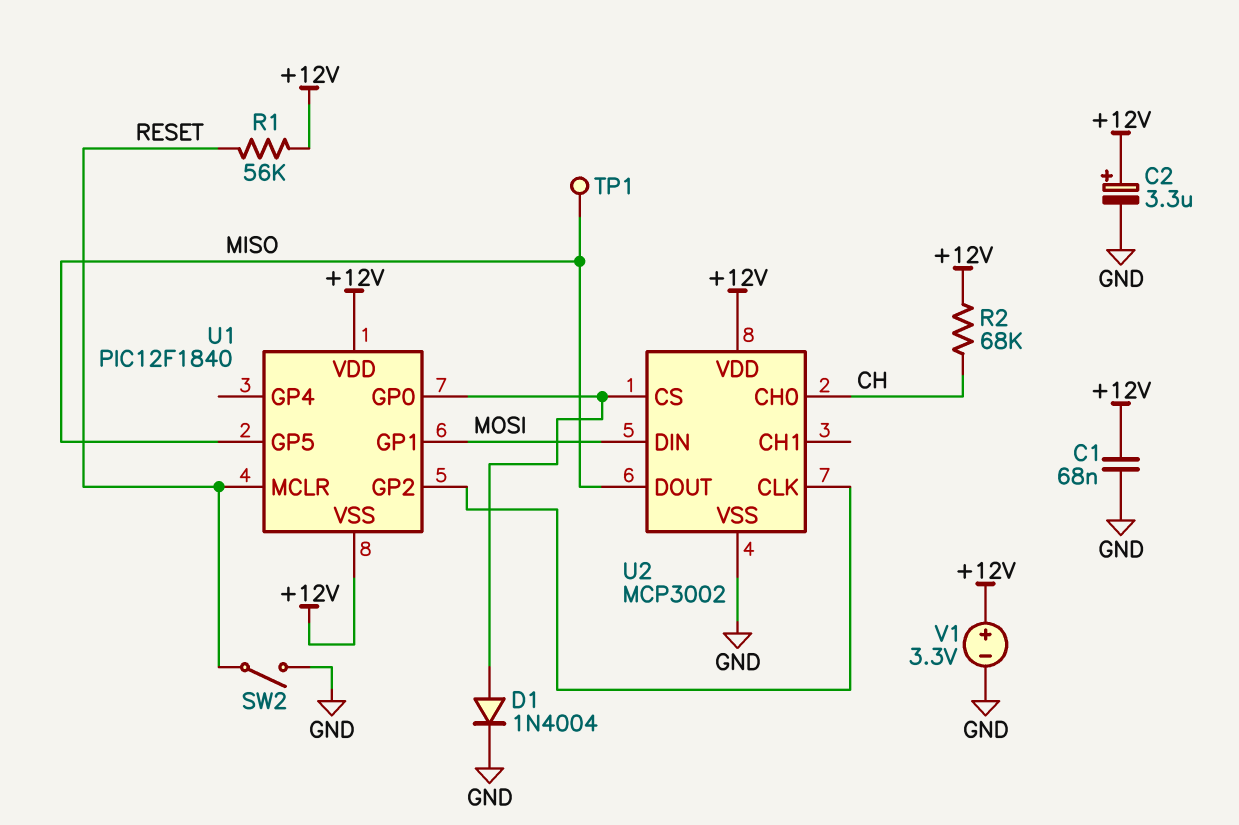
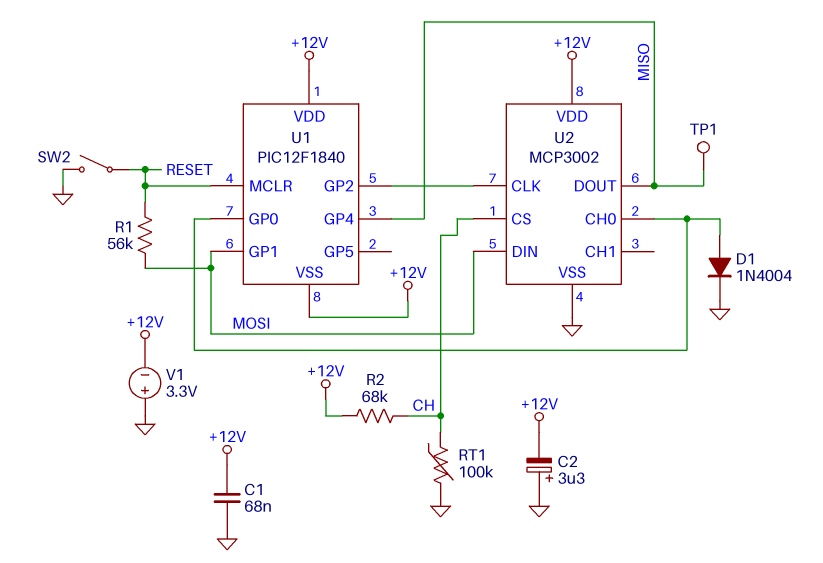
C2: 3.3uF (plus +12V, minus GND) -> 3.3uF (plus GND, minus +12V)
R1: 56k (+12V, RESET) -> 56k (MOSI, RESET)
RT1: none -> 100k (CH, GND)
U1 pin GP4: none -> MISO
U1 pin GP5: MISO -> none
U2 pin CH0: CH -> U1/GP0
U2 pin CS: U1/GP0 -> CH
V1: 3.3V (plus +12V, minus GND) -> 3.3V (plus GND, minus +12V)

